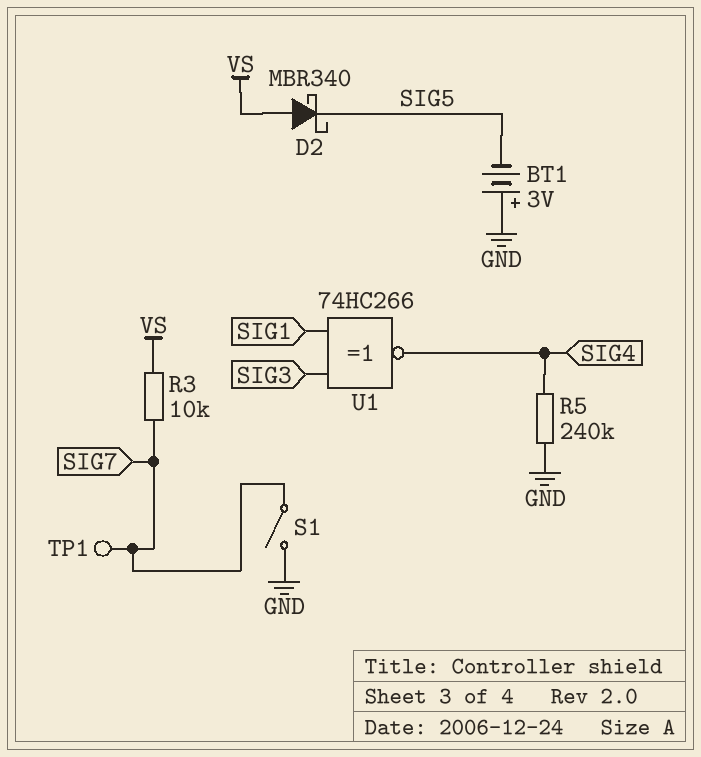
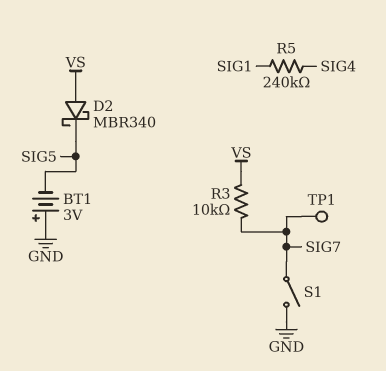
R5: 240k (GND, SIG4) -> 240k (SIG1, SIG4)
U1: XNOR 74HC266 (in SIG1, in SIG3, out SIG4) -> none

